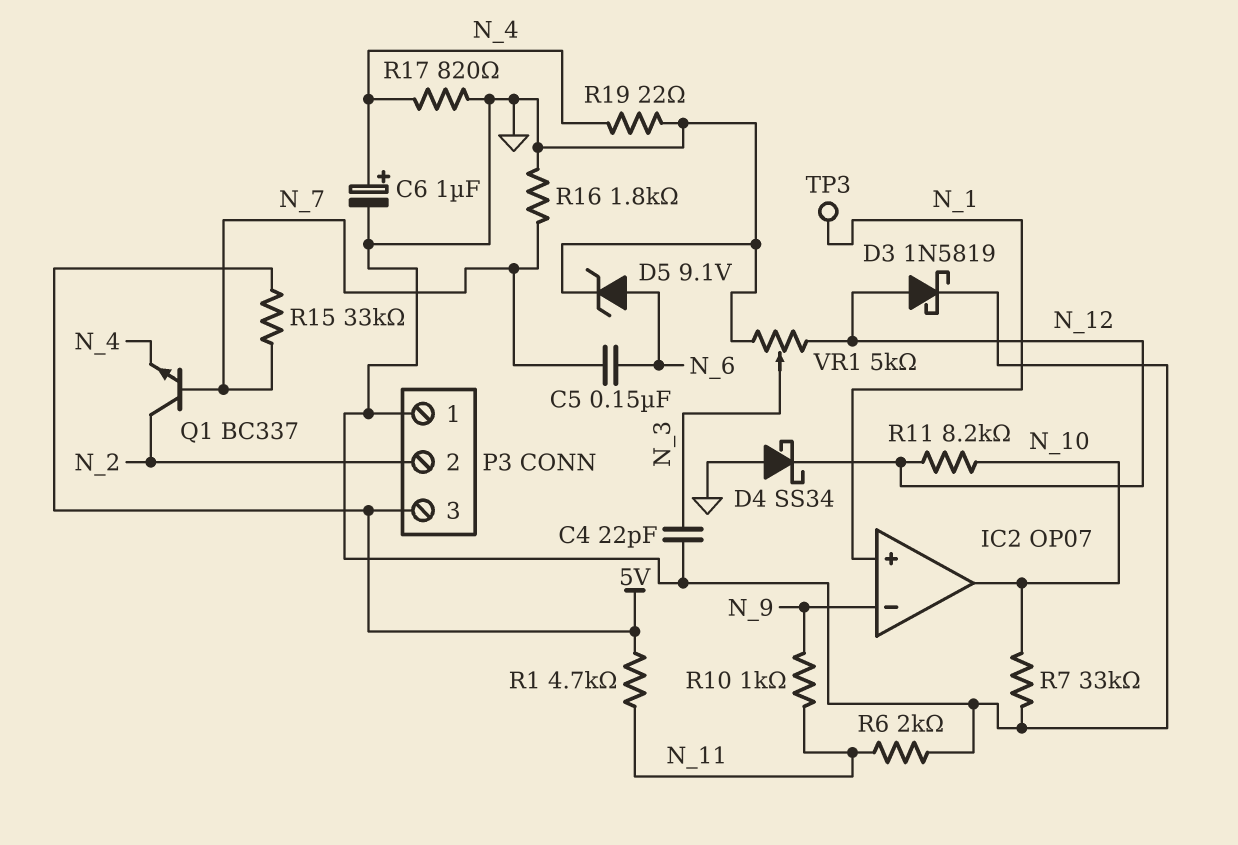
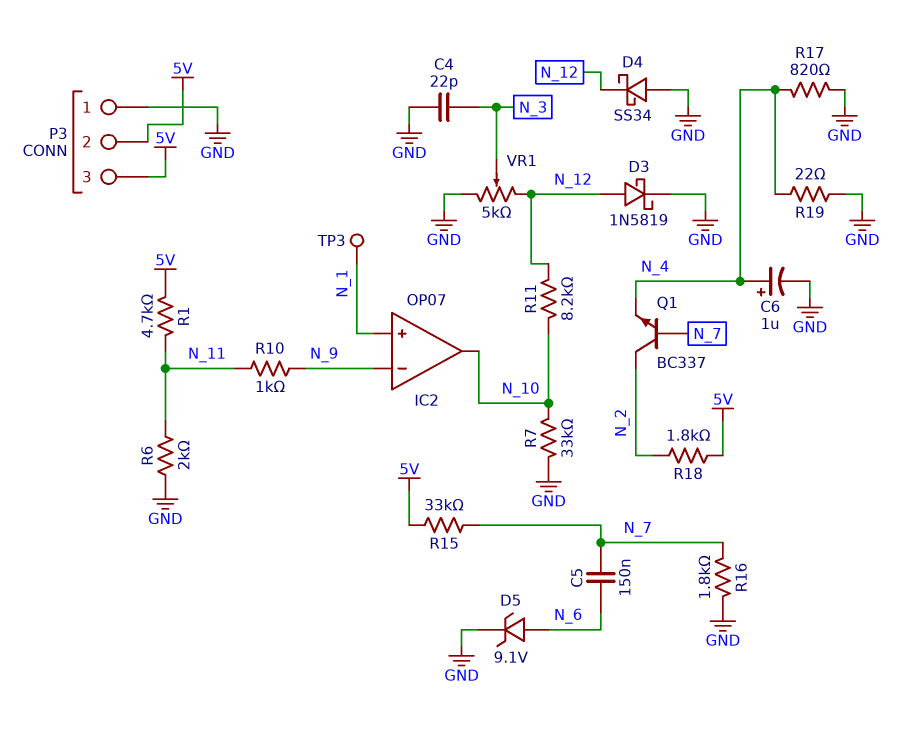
P3 pin 2: N_2 -> 5V
R18: none -> 1.8k (5V, N_2)

